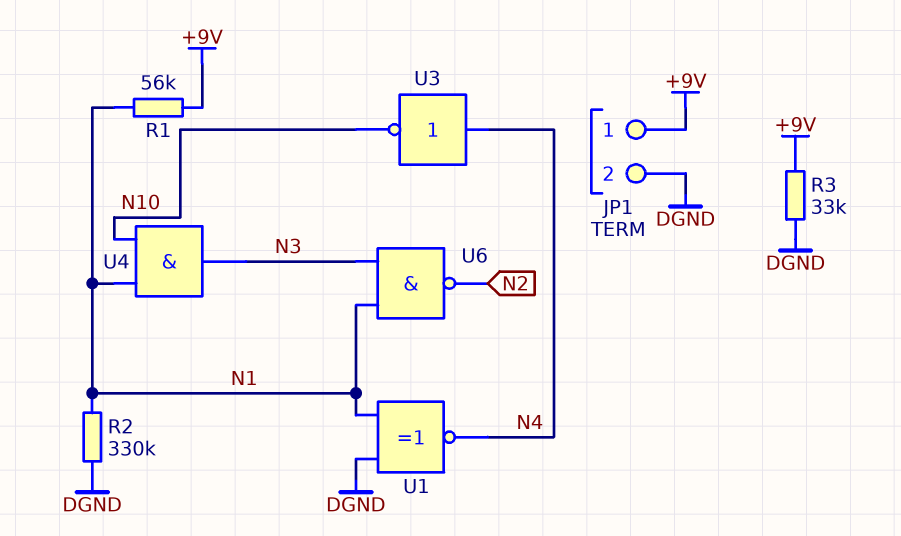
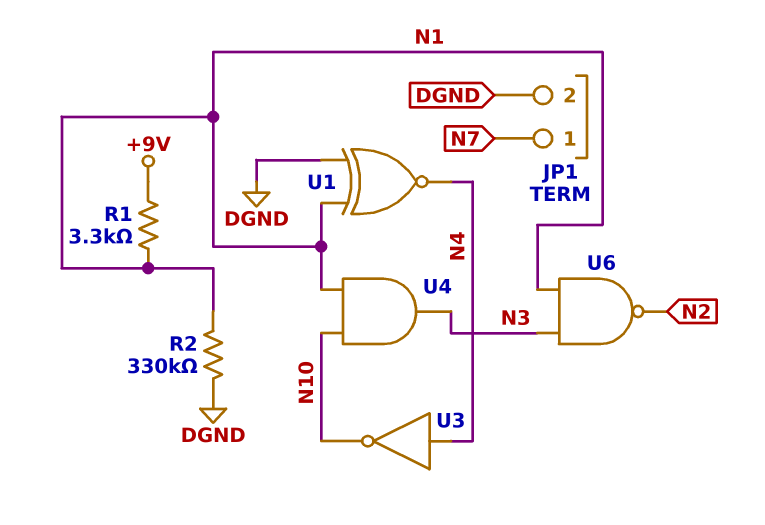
JP1 pin 1: +9V -> N7
R1: 56k (+9V, N1) -> 3.3k (+9V, N1)
R3: 33k (+9V, DGND) -> none

